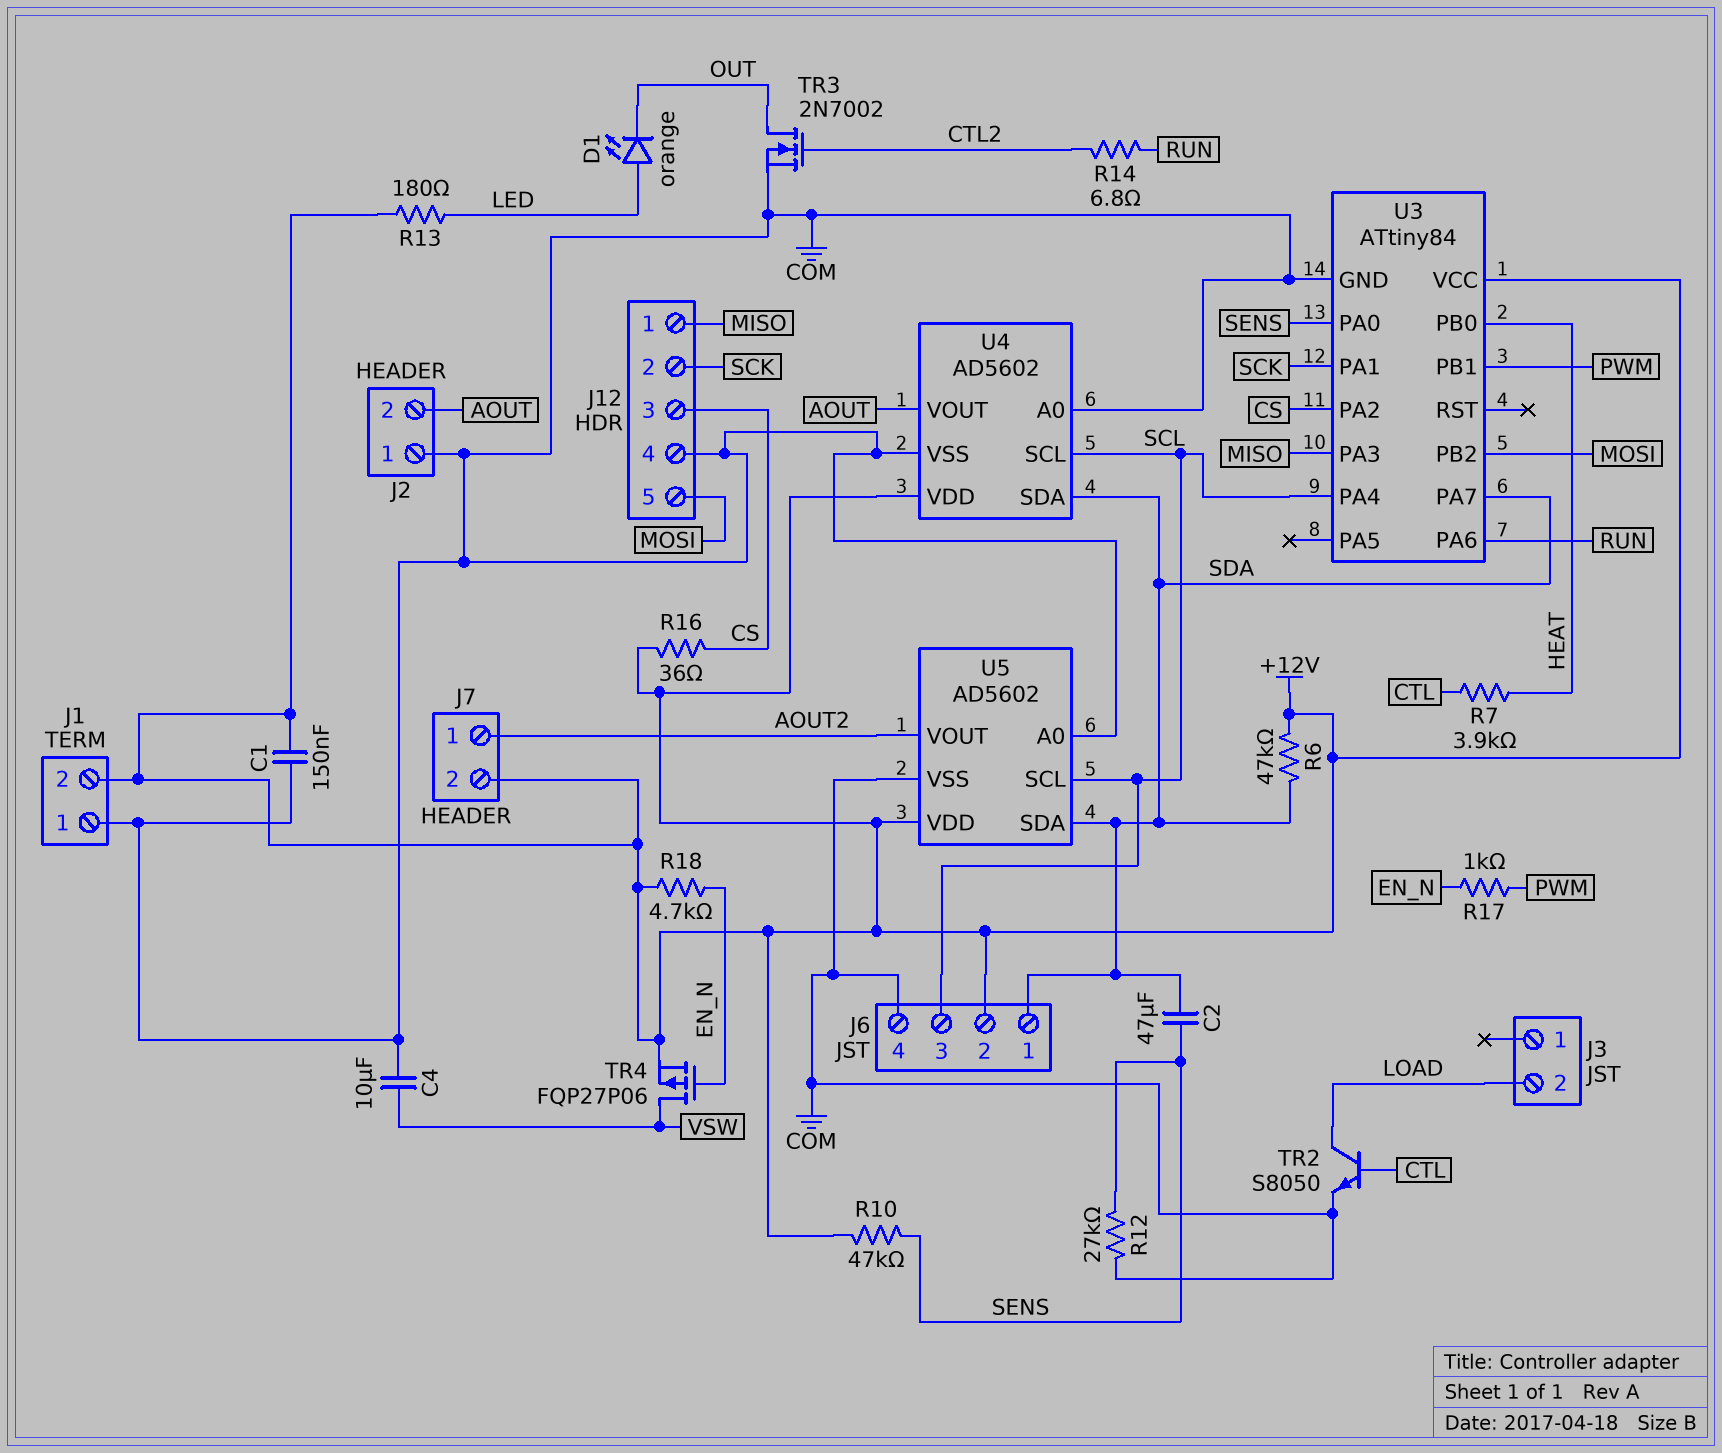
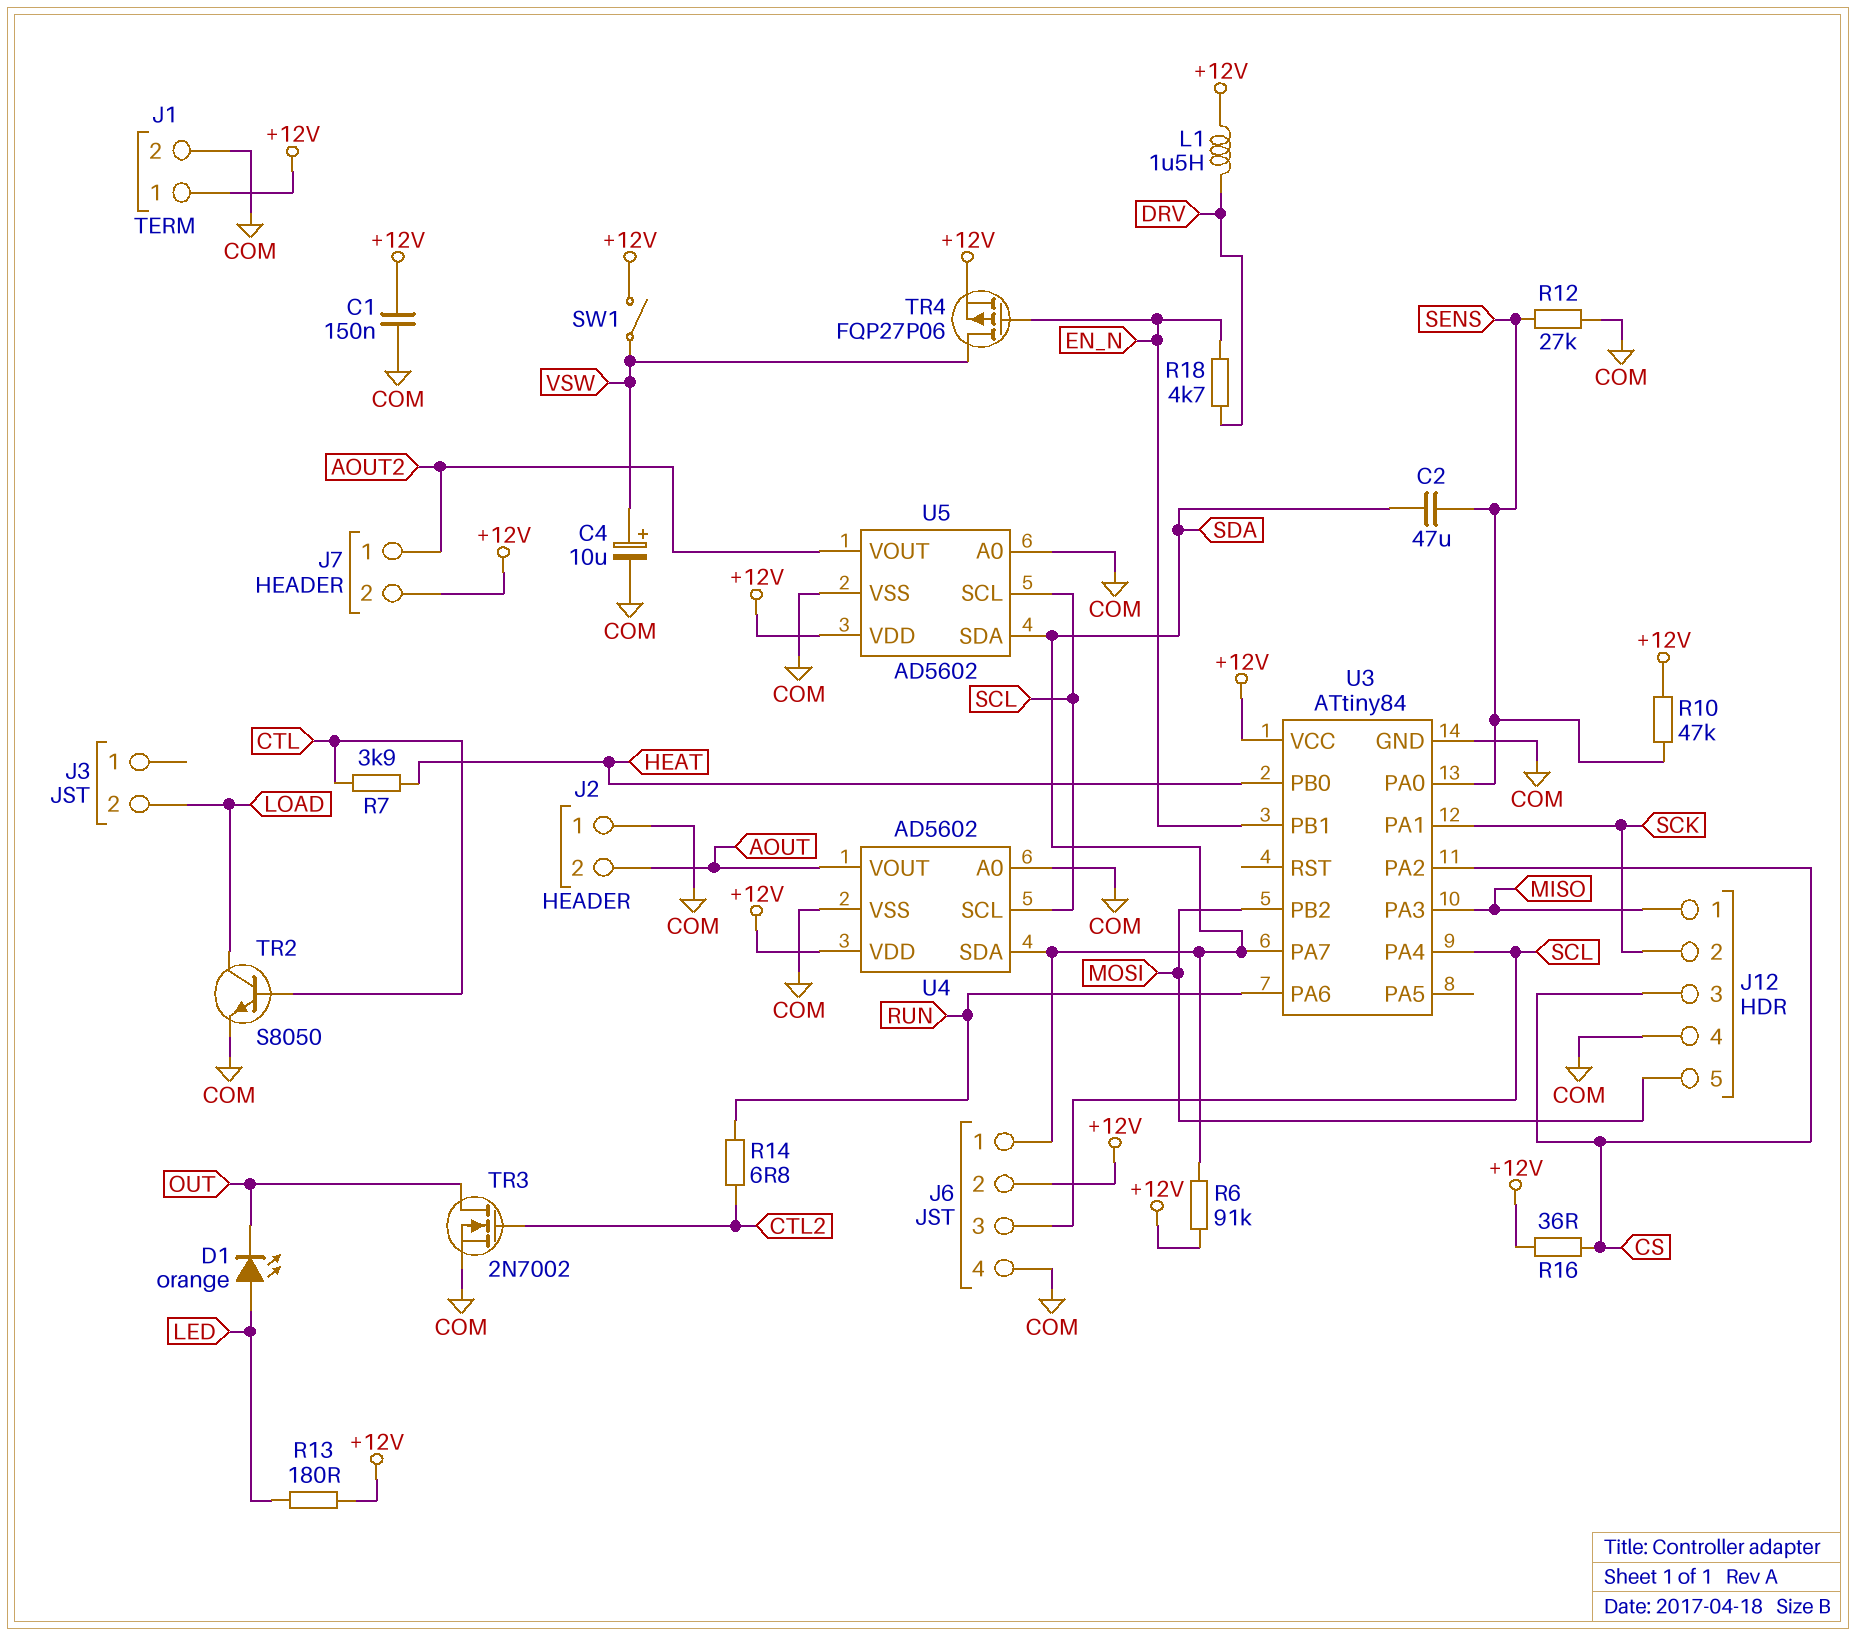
C4: 10uF (COM, VSW) -> 10uF (plus VSW, minus COM)
J1 pin 1: COM -> +12V
J1 pin 2: +12V -> COM
L1: none -> 1.5uH (+12V, DRV)
R6: 47k (+12V, SDA) -> 91k (+12V, SDA)
R17: 1k (EN_N, PWM) -> none
R18: 4.7k (+12V, EN_N) -> 4.7k (DRV, EN_N)
SW1: none -> switch (+12V, VSW)
U3 pin PB1: PWM -> EN_N

